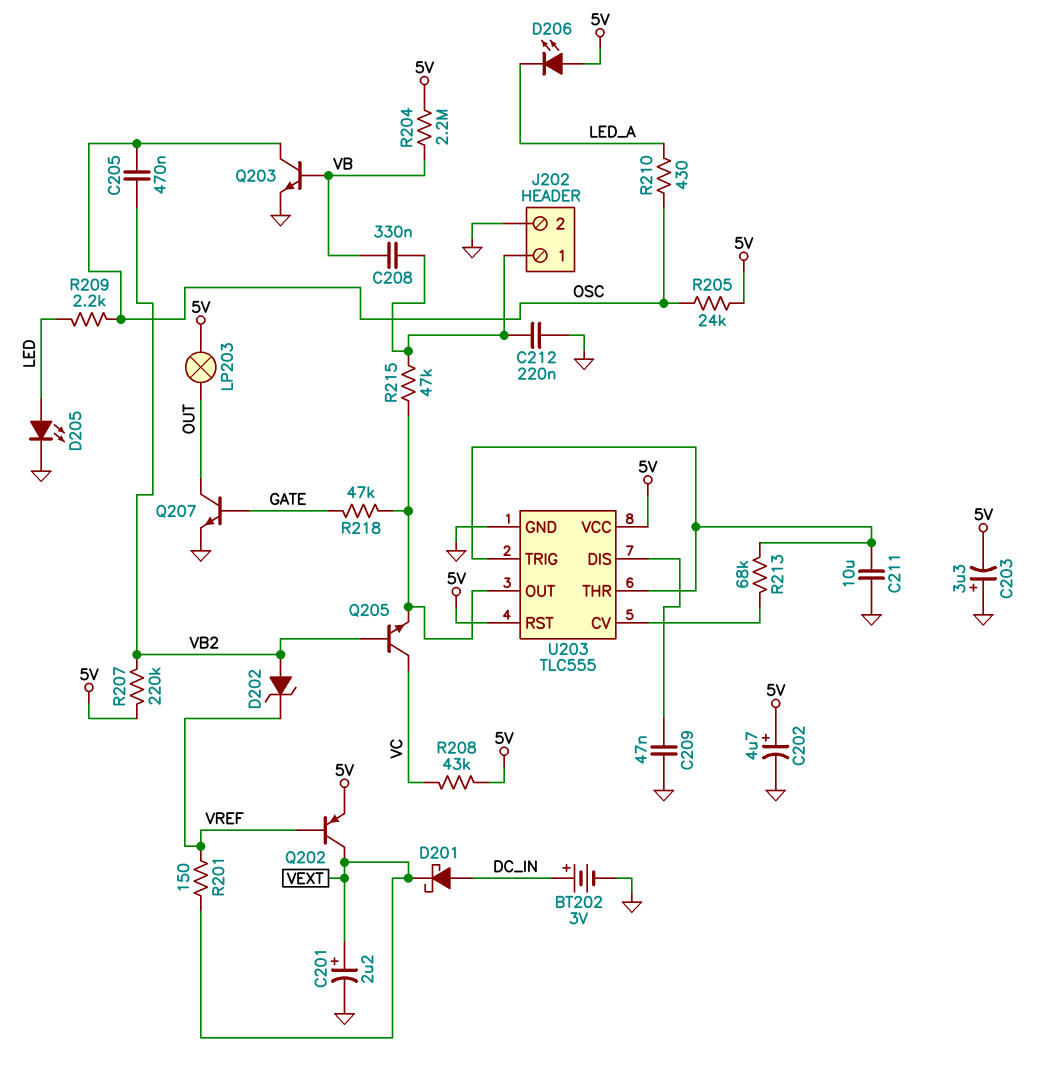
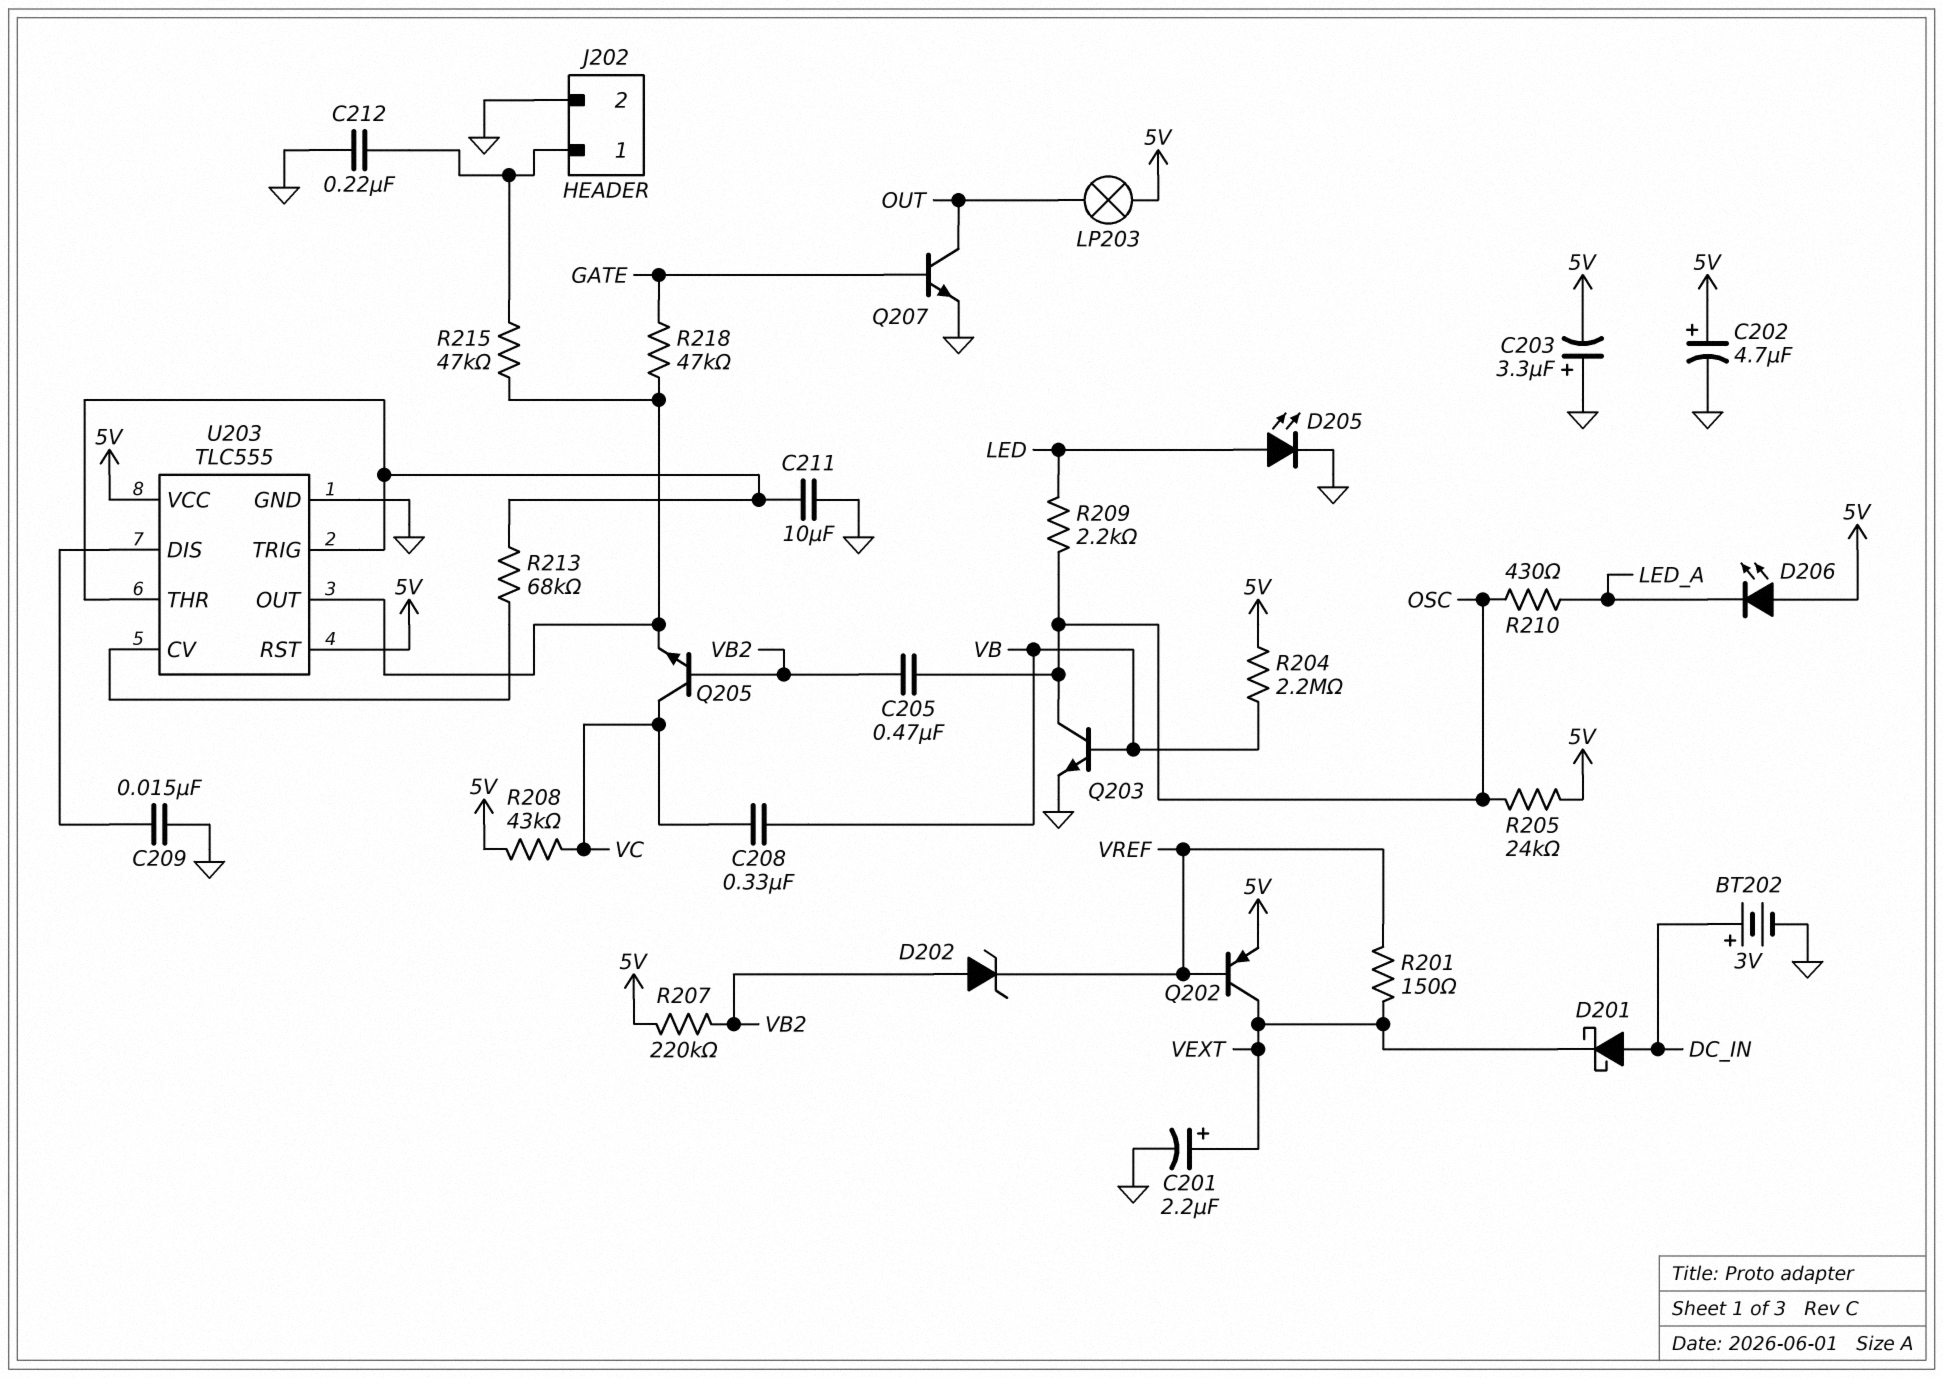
C208: 330nF (J202/1, VB) -> 330nF (VB, VC)
C209: 47nF (GND, U203/DIS) -> 15nF (GND, U203/DIS)

